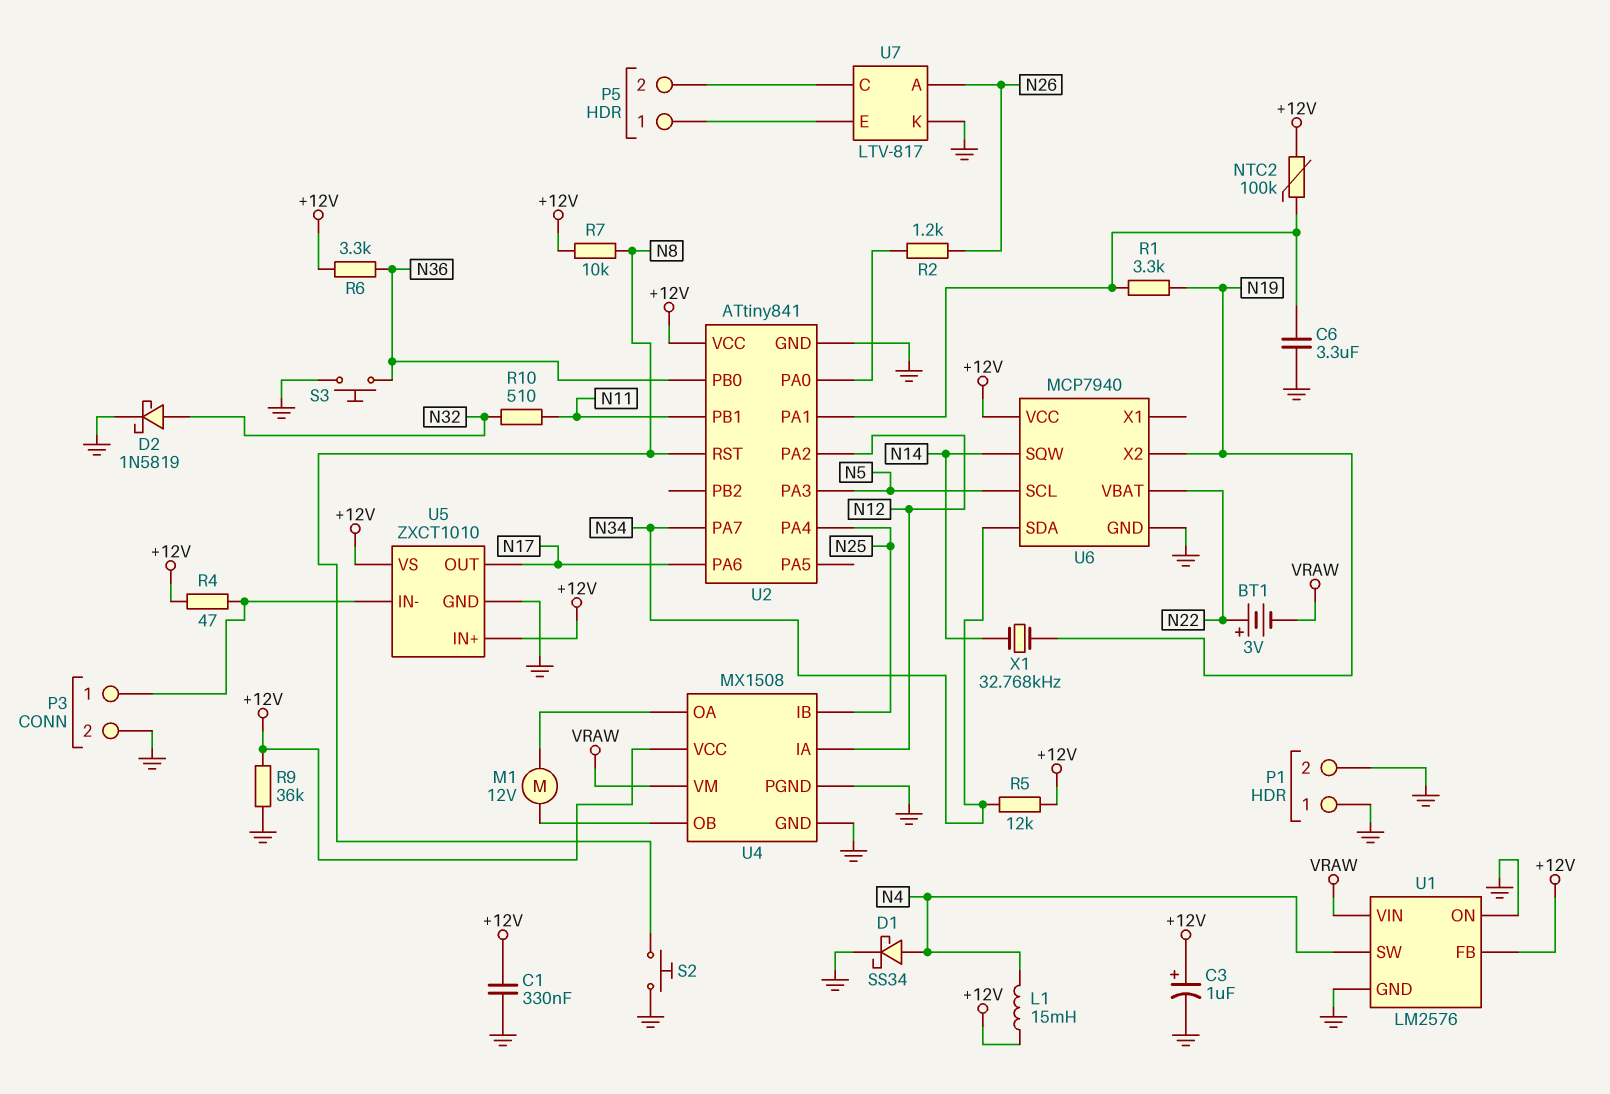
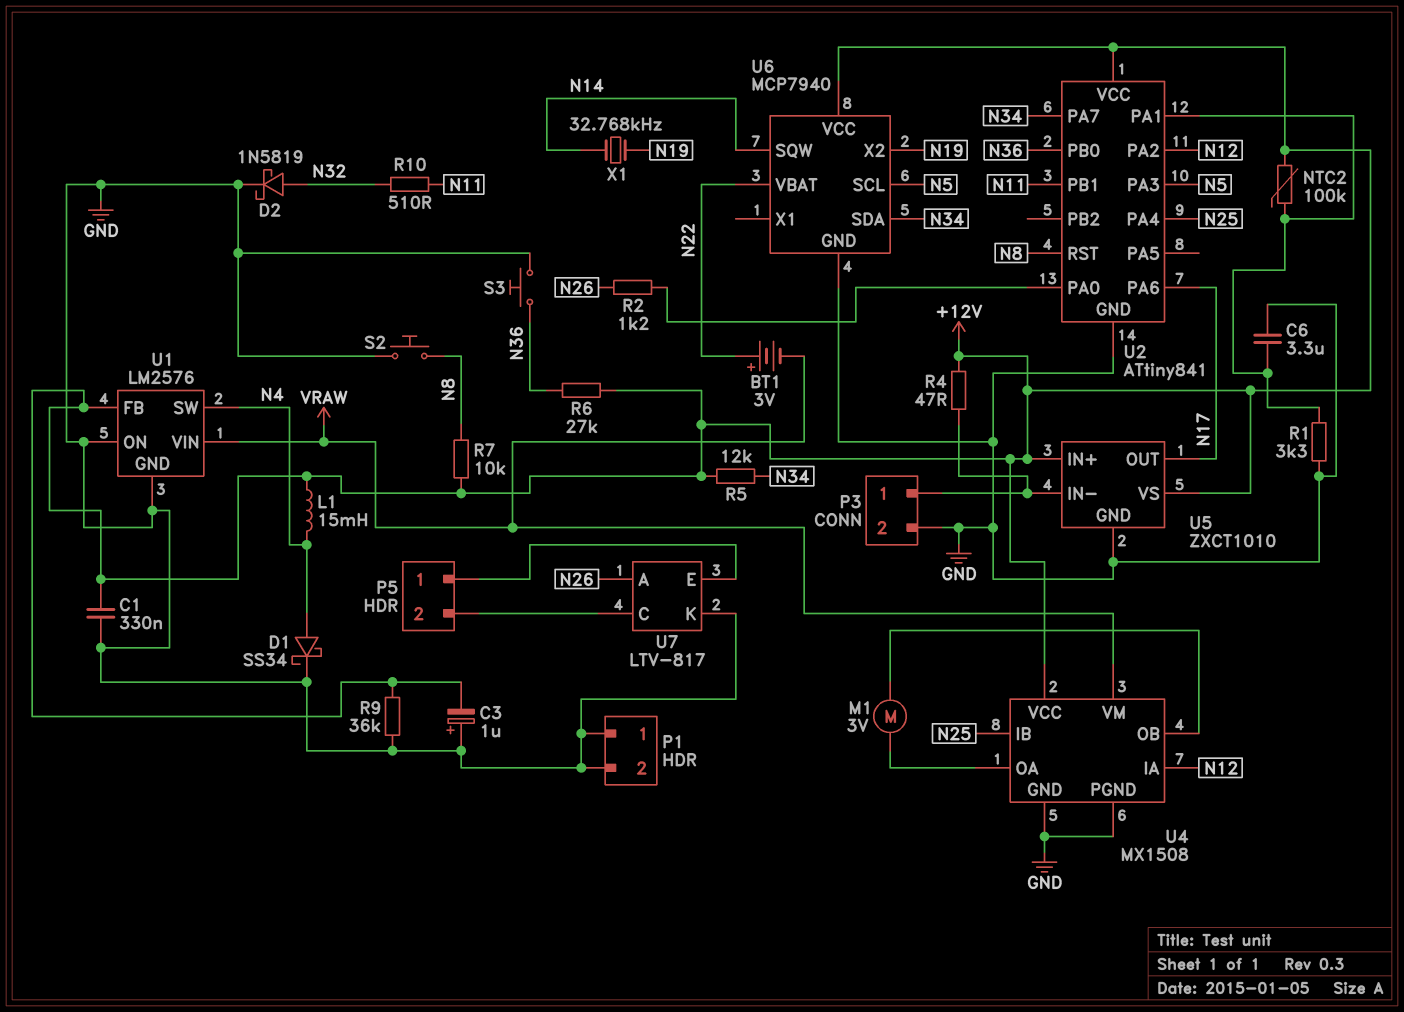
C3: 1uF (plus +12V, minus GND) -> 1uF (plus GND, minus +12V)
M1: motor 12V (U4/OA, U4/OB) -> motor 3V (U4/OA, U4/OB)
R1: 3.3k (N19, U2/PA1) -> 3.3k (GND, U2/PA1)
R6: 3.3k (+12V, N36) -> 27k (+12V, N36)

